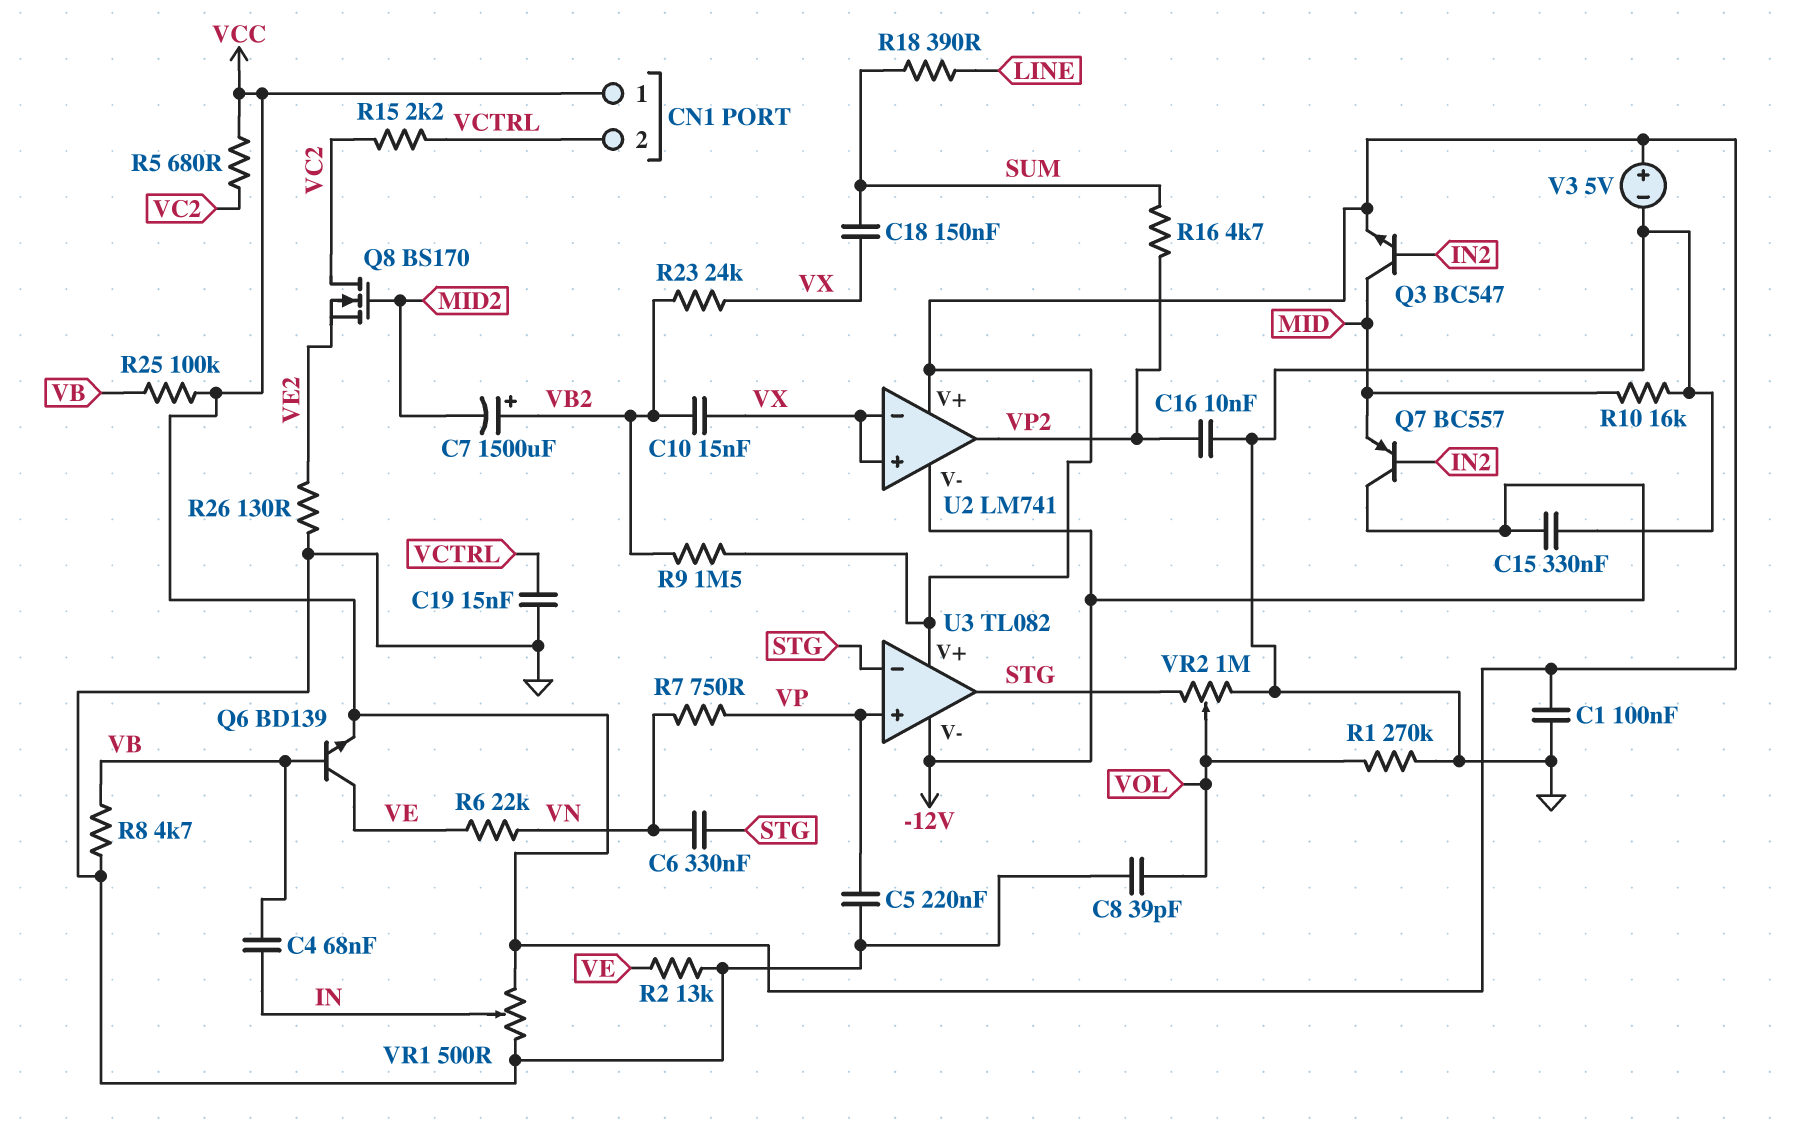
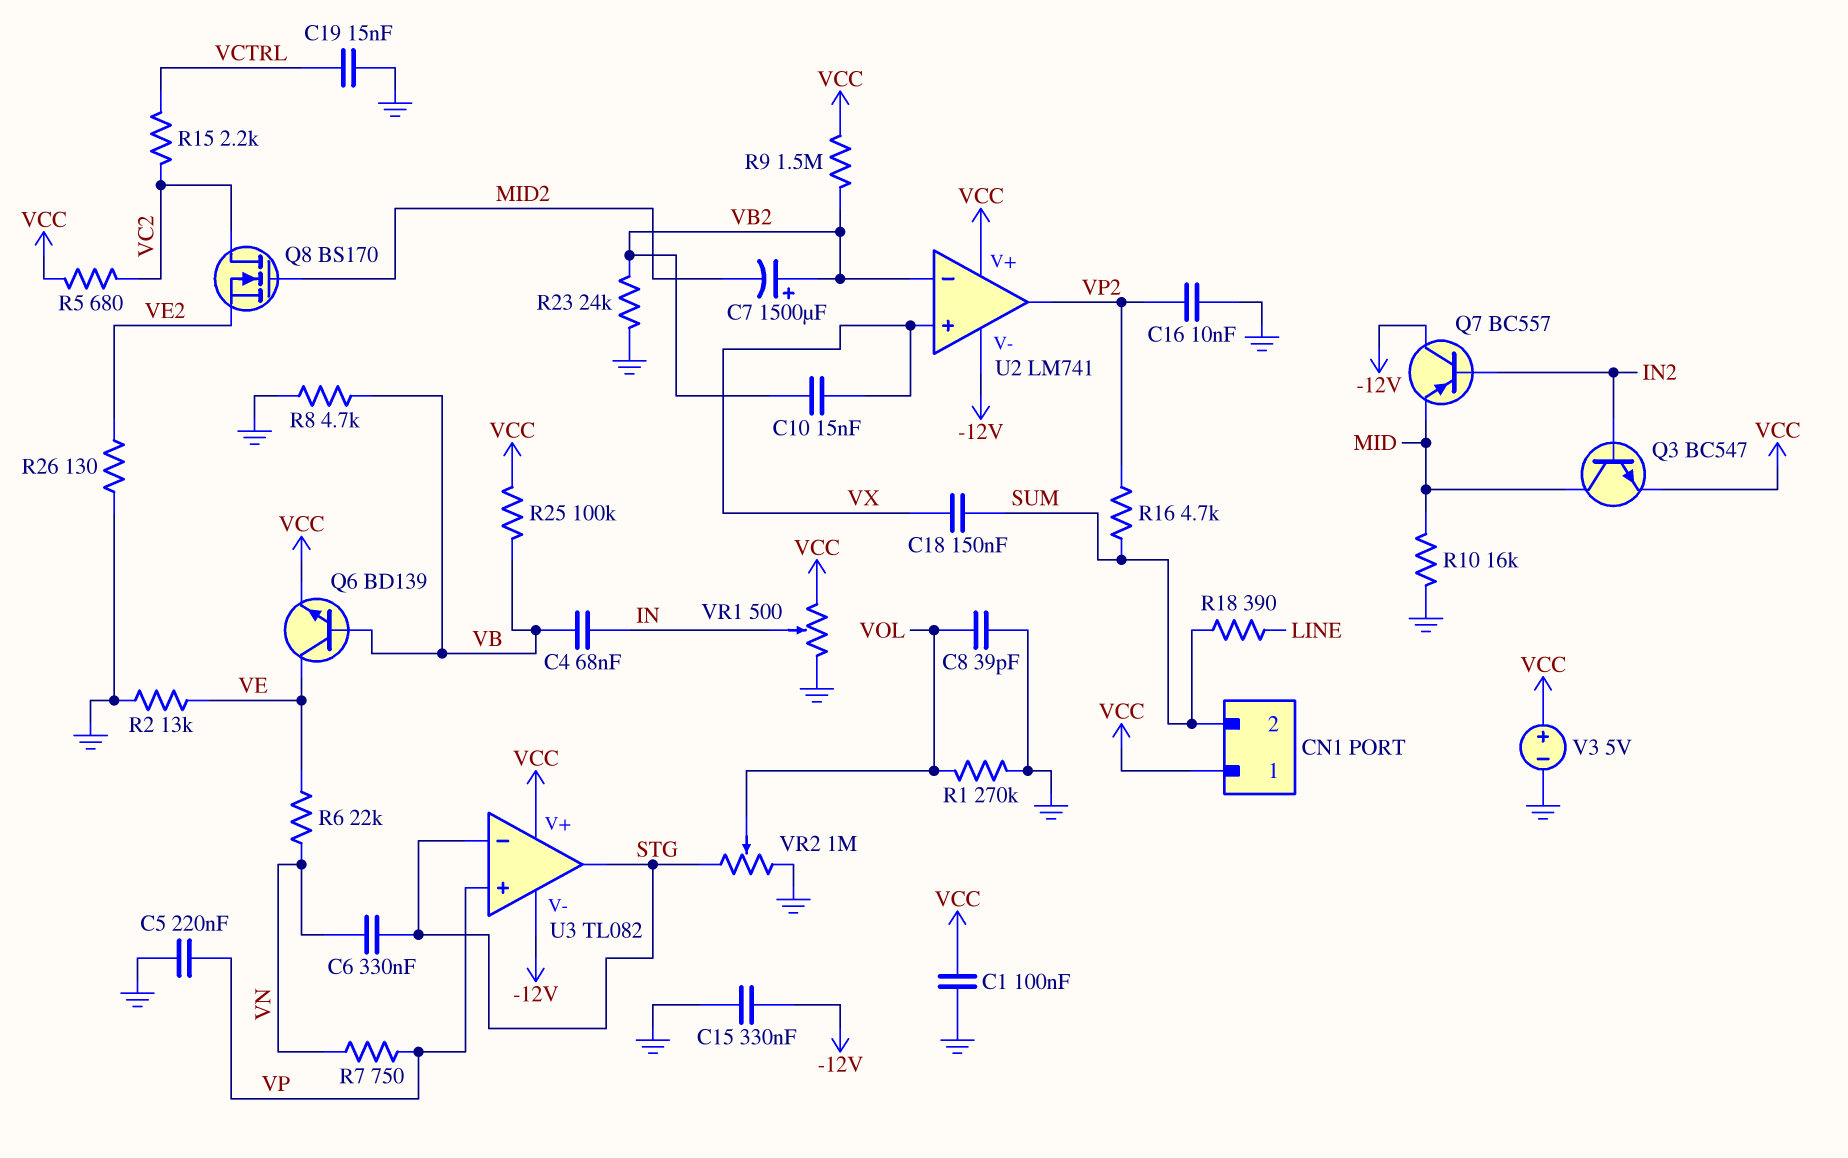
CN1 pin 2: VCTRL -> SUM
R23: 24k (VB2, VX) -> 24k (GND, VB2)
U2 pin in-: VX -> VB2

